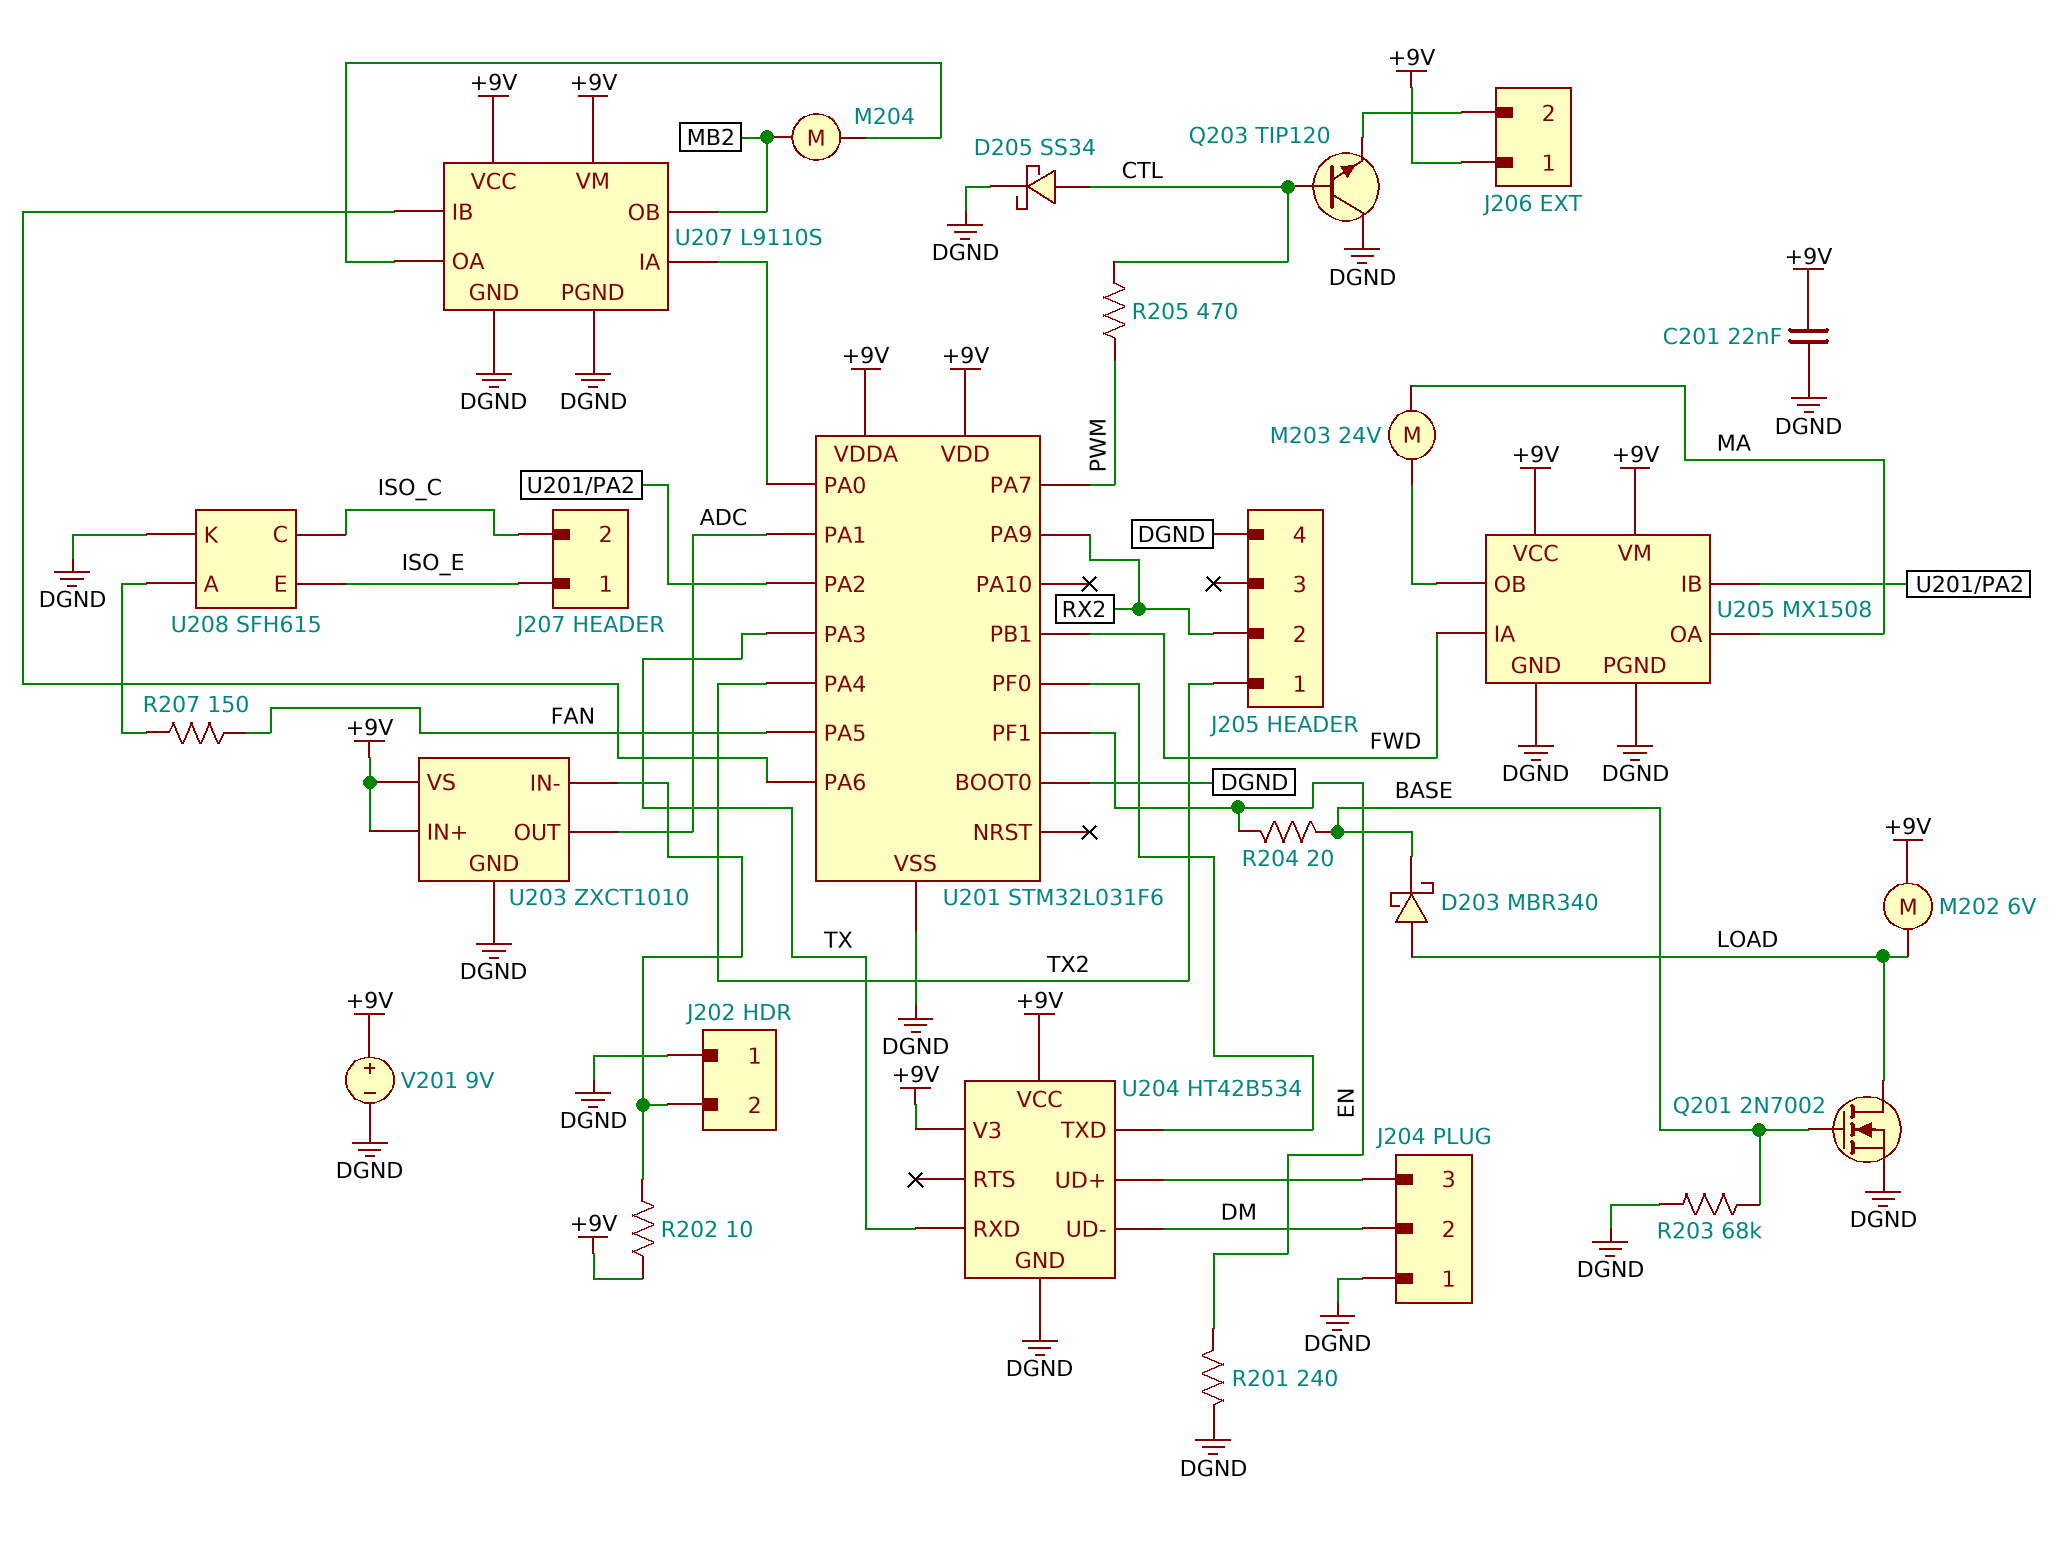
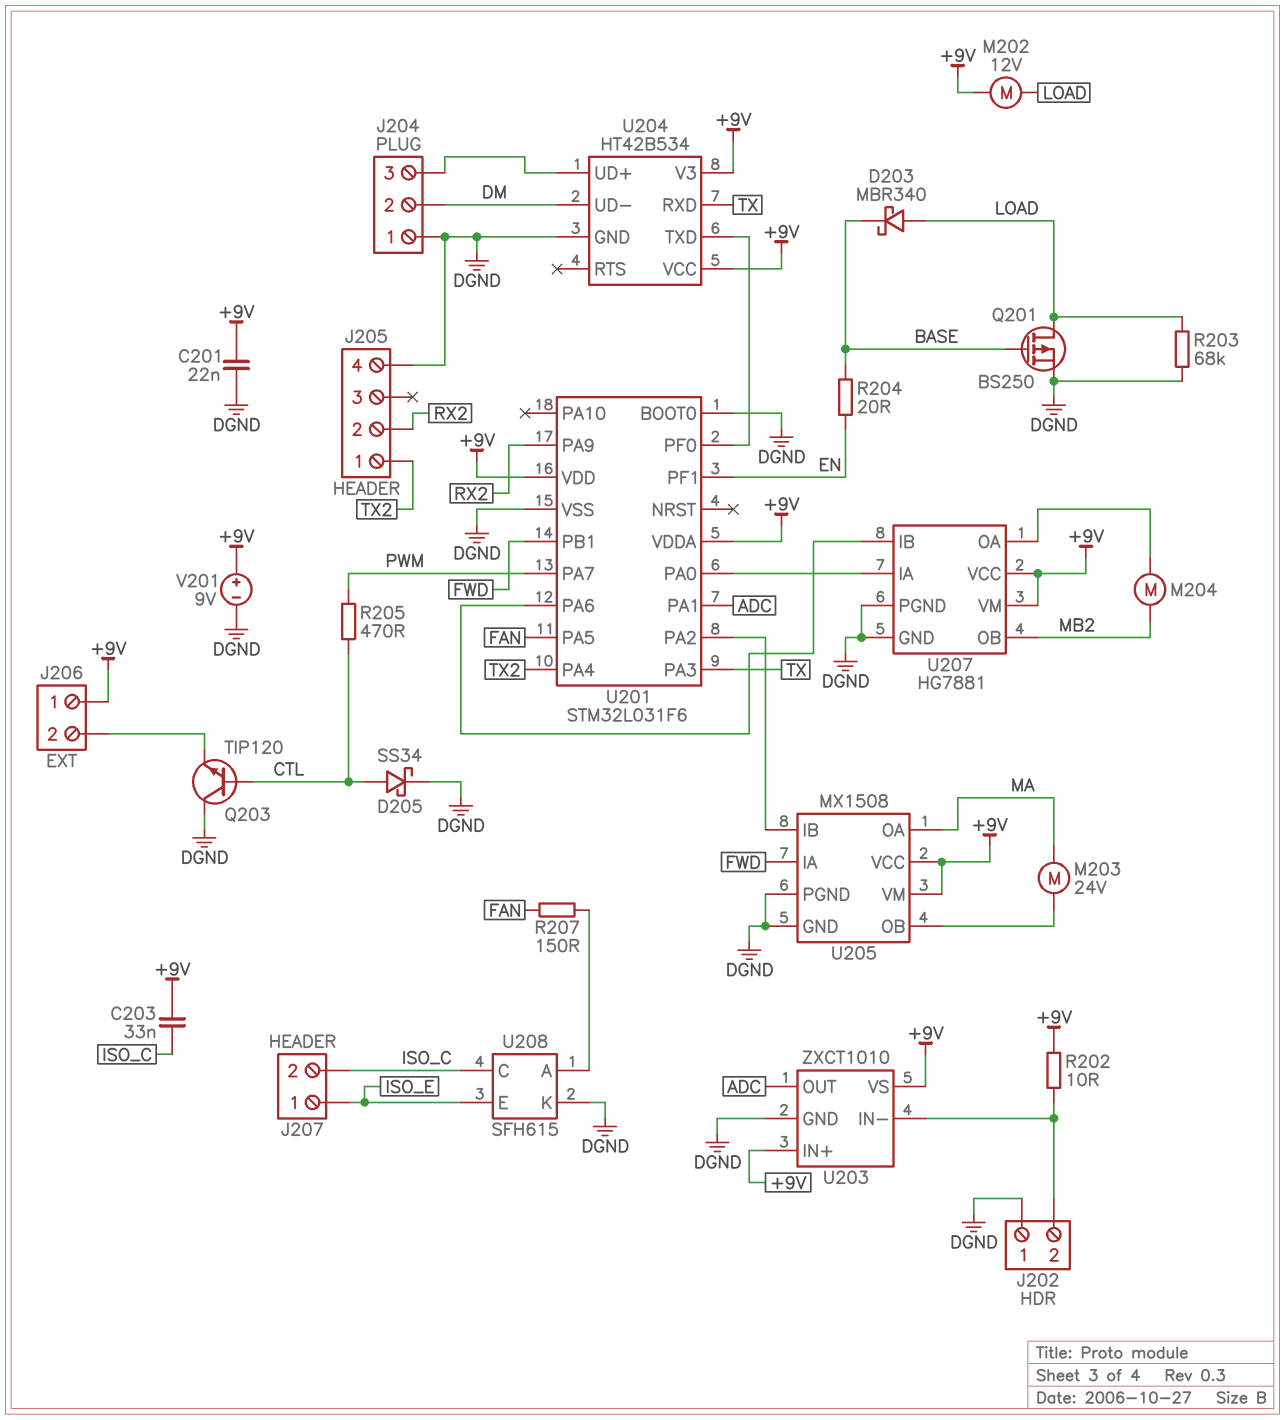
C203: none -> 33nF (+9V, ISO_C)
M202: motor 6V (+9V, LOAD) -> motor 12V (+9V, LOAD)
Q201: NMOS 2N7002 (G BASE, D LOAD, S DGND) -> PMOS BS250 (G BASE, D LOAD, S DGND)
R201: 240 (DGND, EN) -> none
R203: 68k (BASE, DGND) -> 68k (DGND, LOAD)
U207: L9110S -> HG7881

